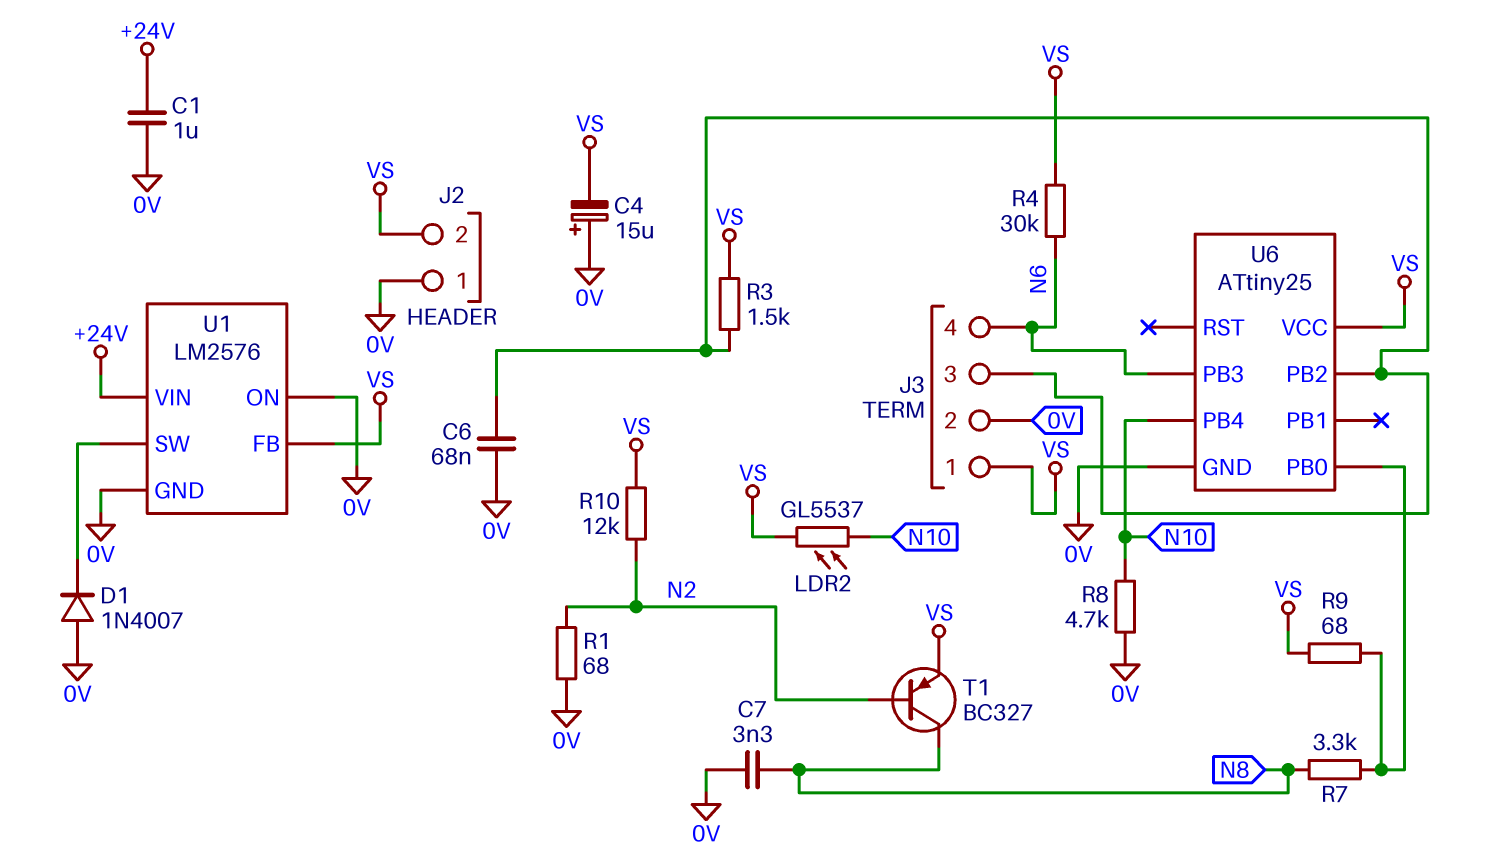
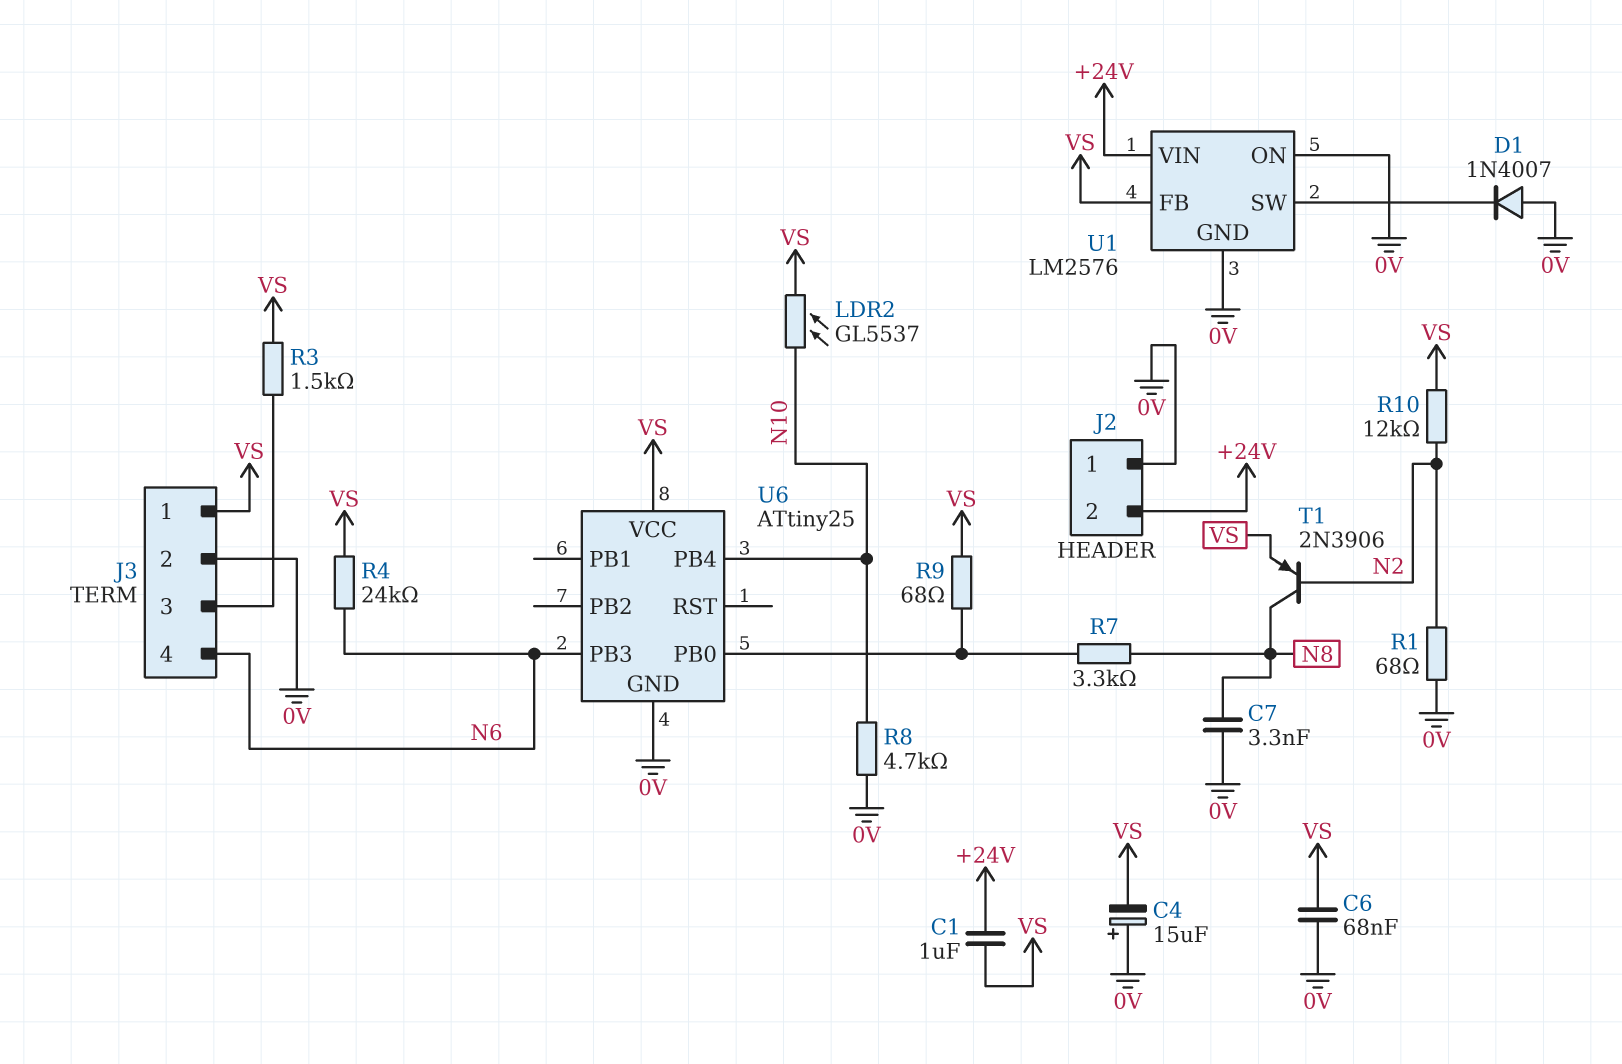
C1: 1uF (+24V, 0V) -> 1uF (+24V, VS)
C6: 68nF (0V, J3/3) -> 68nF (0V, VS)
J2 pin 2: VS -> +24V
R4: 30k (N6, VS) -> 24k (N6, VS)
T1: PNP BC327 (B N2, C N8, E VS) -> PNP 2N3906 (B N2, C N8, E VS)
U6 pin PB2: J3/3 -> none

